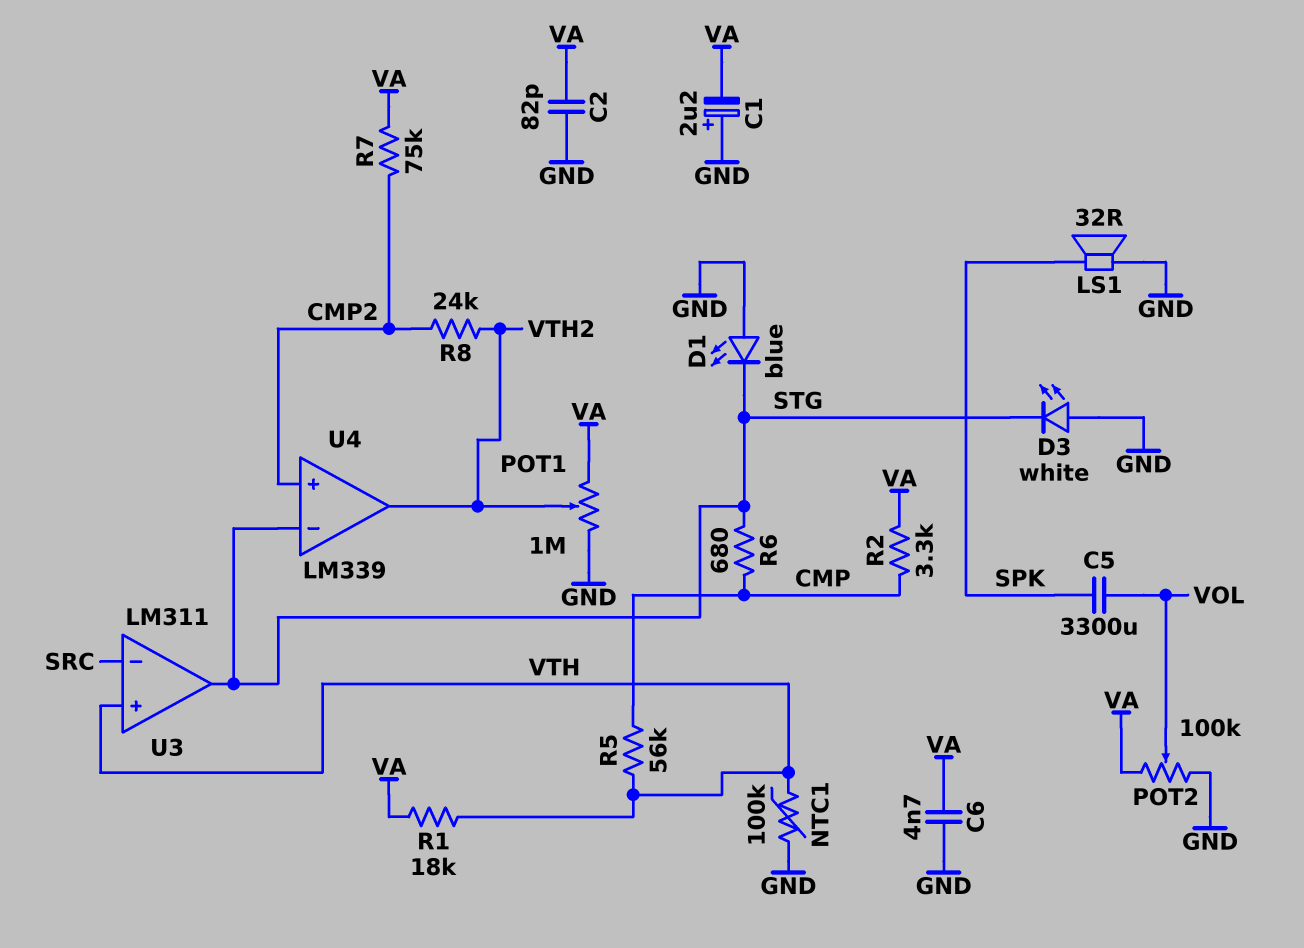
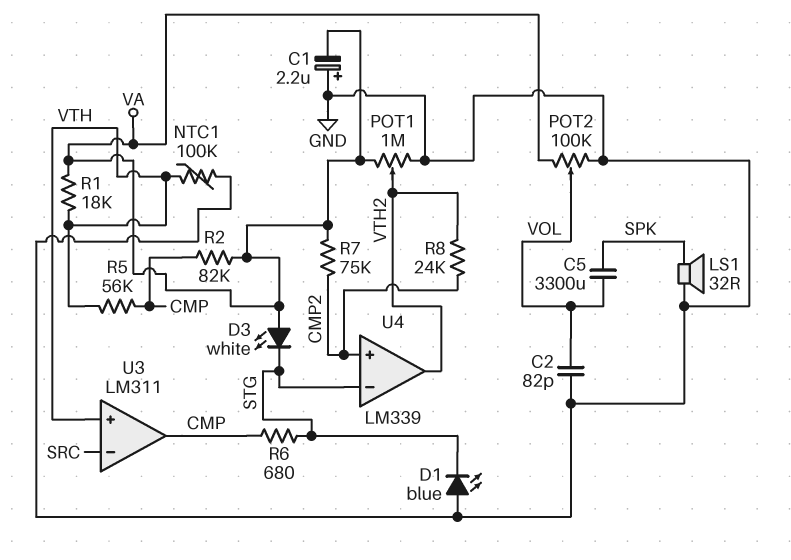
C2: 82pF (GND, VA) -> 82pF (GND, VOL)
C6: 4.7nF (GND, VA) -> none
D3: LED white (A GND, K STG) -> LED white (A VA, K STG)
R2: 3.3k (CMP, VA) -> 82k (CMP, VA)
U3 pin out: STG -> CMP

